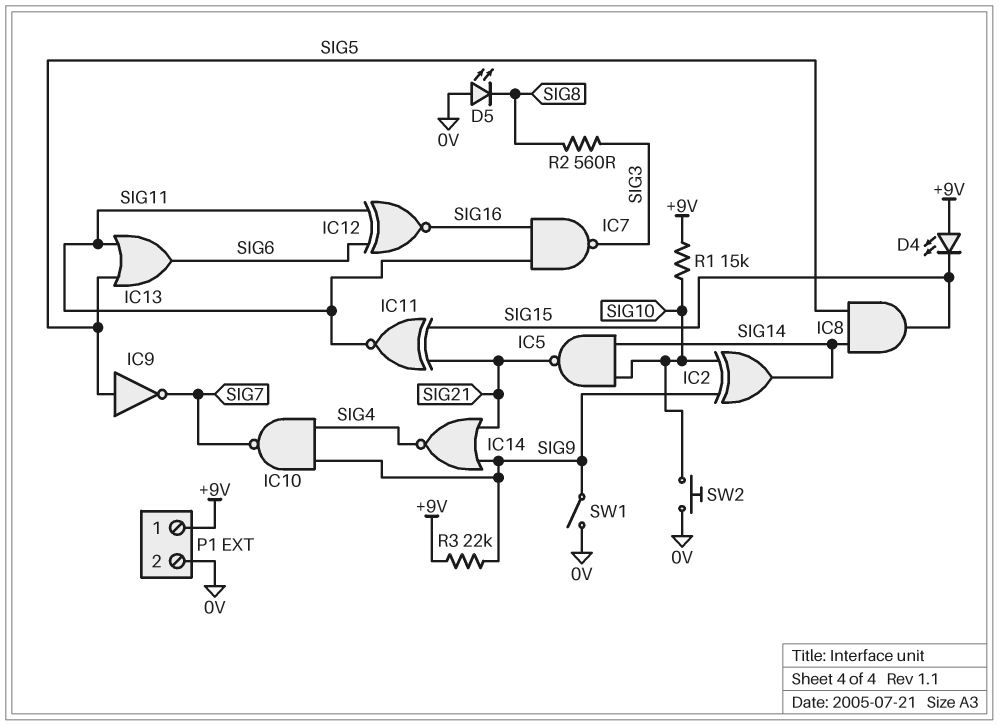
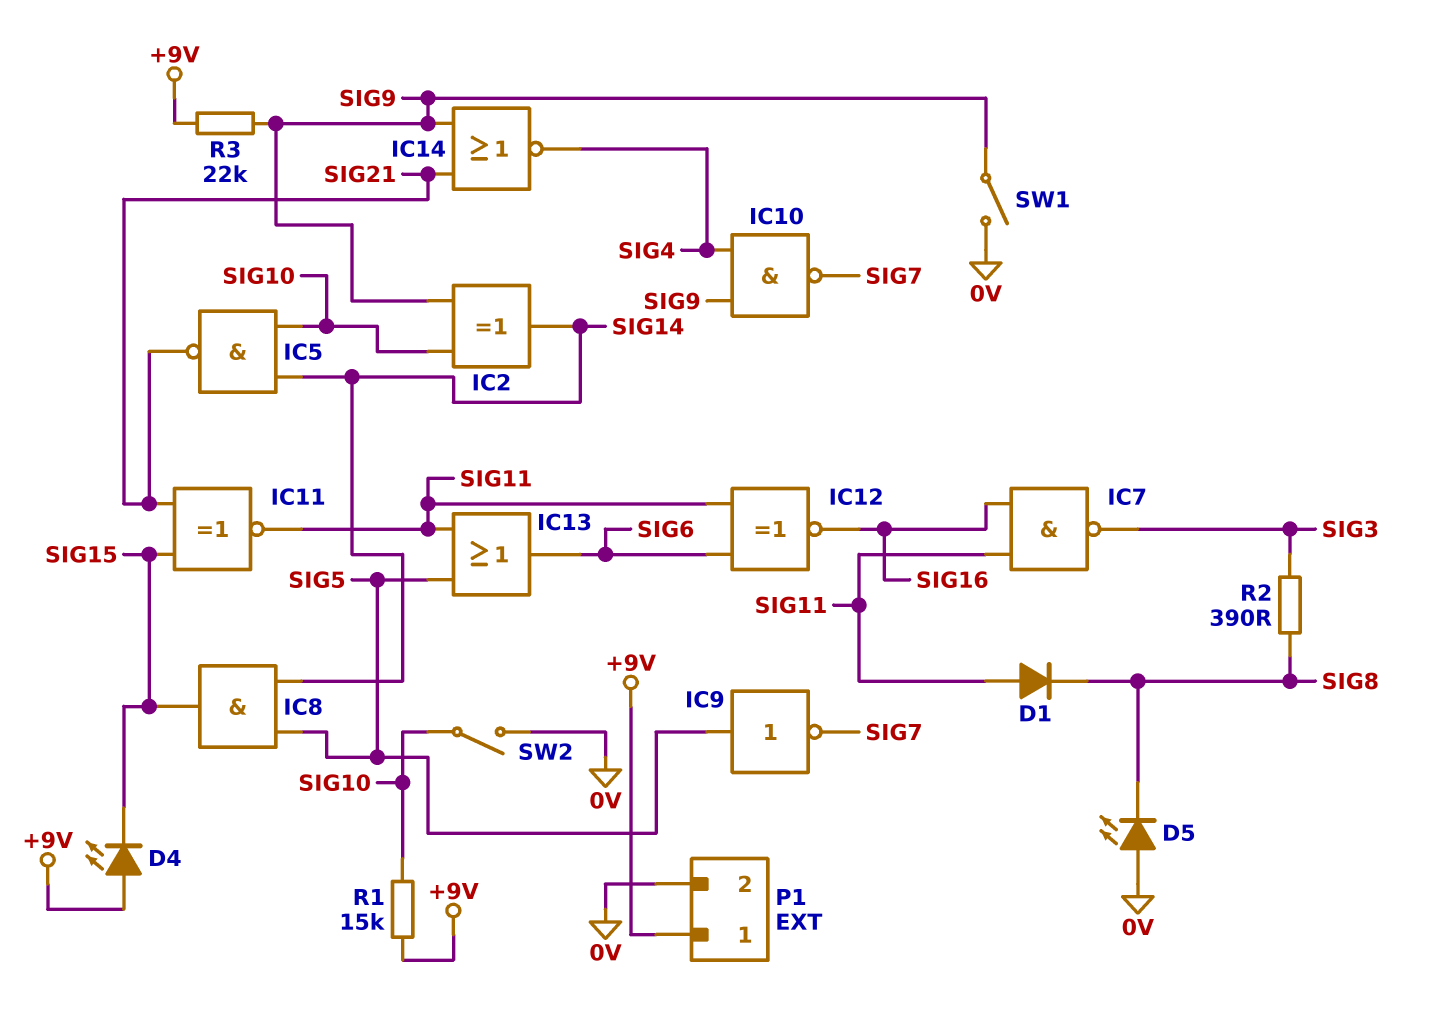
D1: none -> diode (A SIG11, K SIG8)
R2: 560 (SIG3, SIG8) -> 390 (SIG3, SIG8)
SW2: button (0V, SIG10) -> switch (0V, SIG10)

